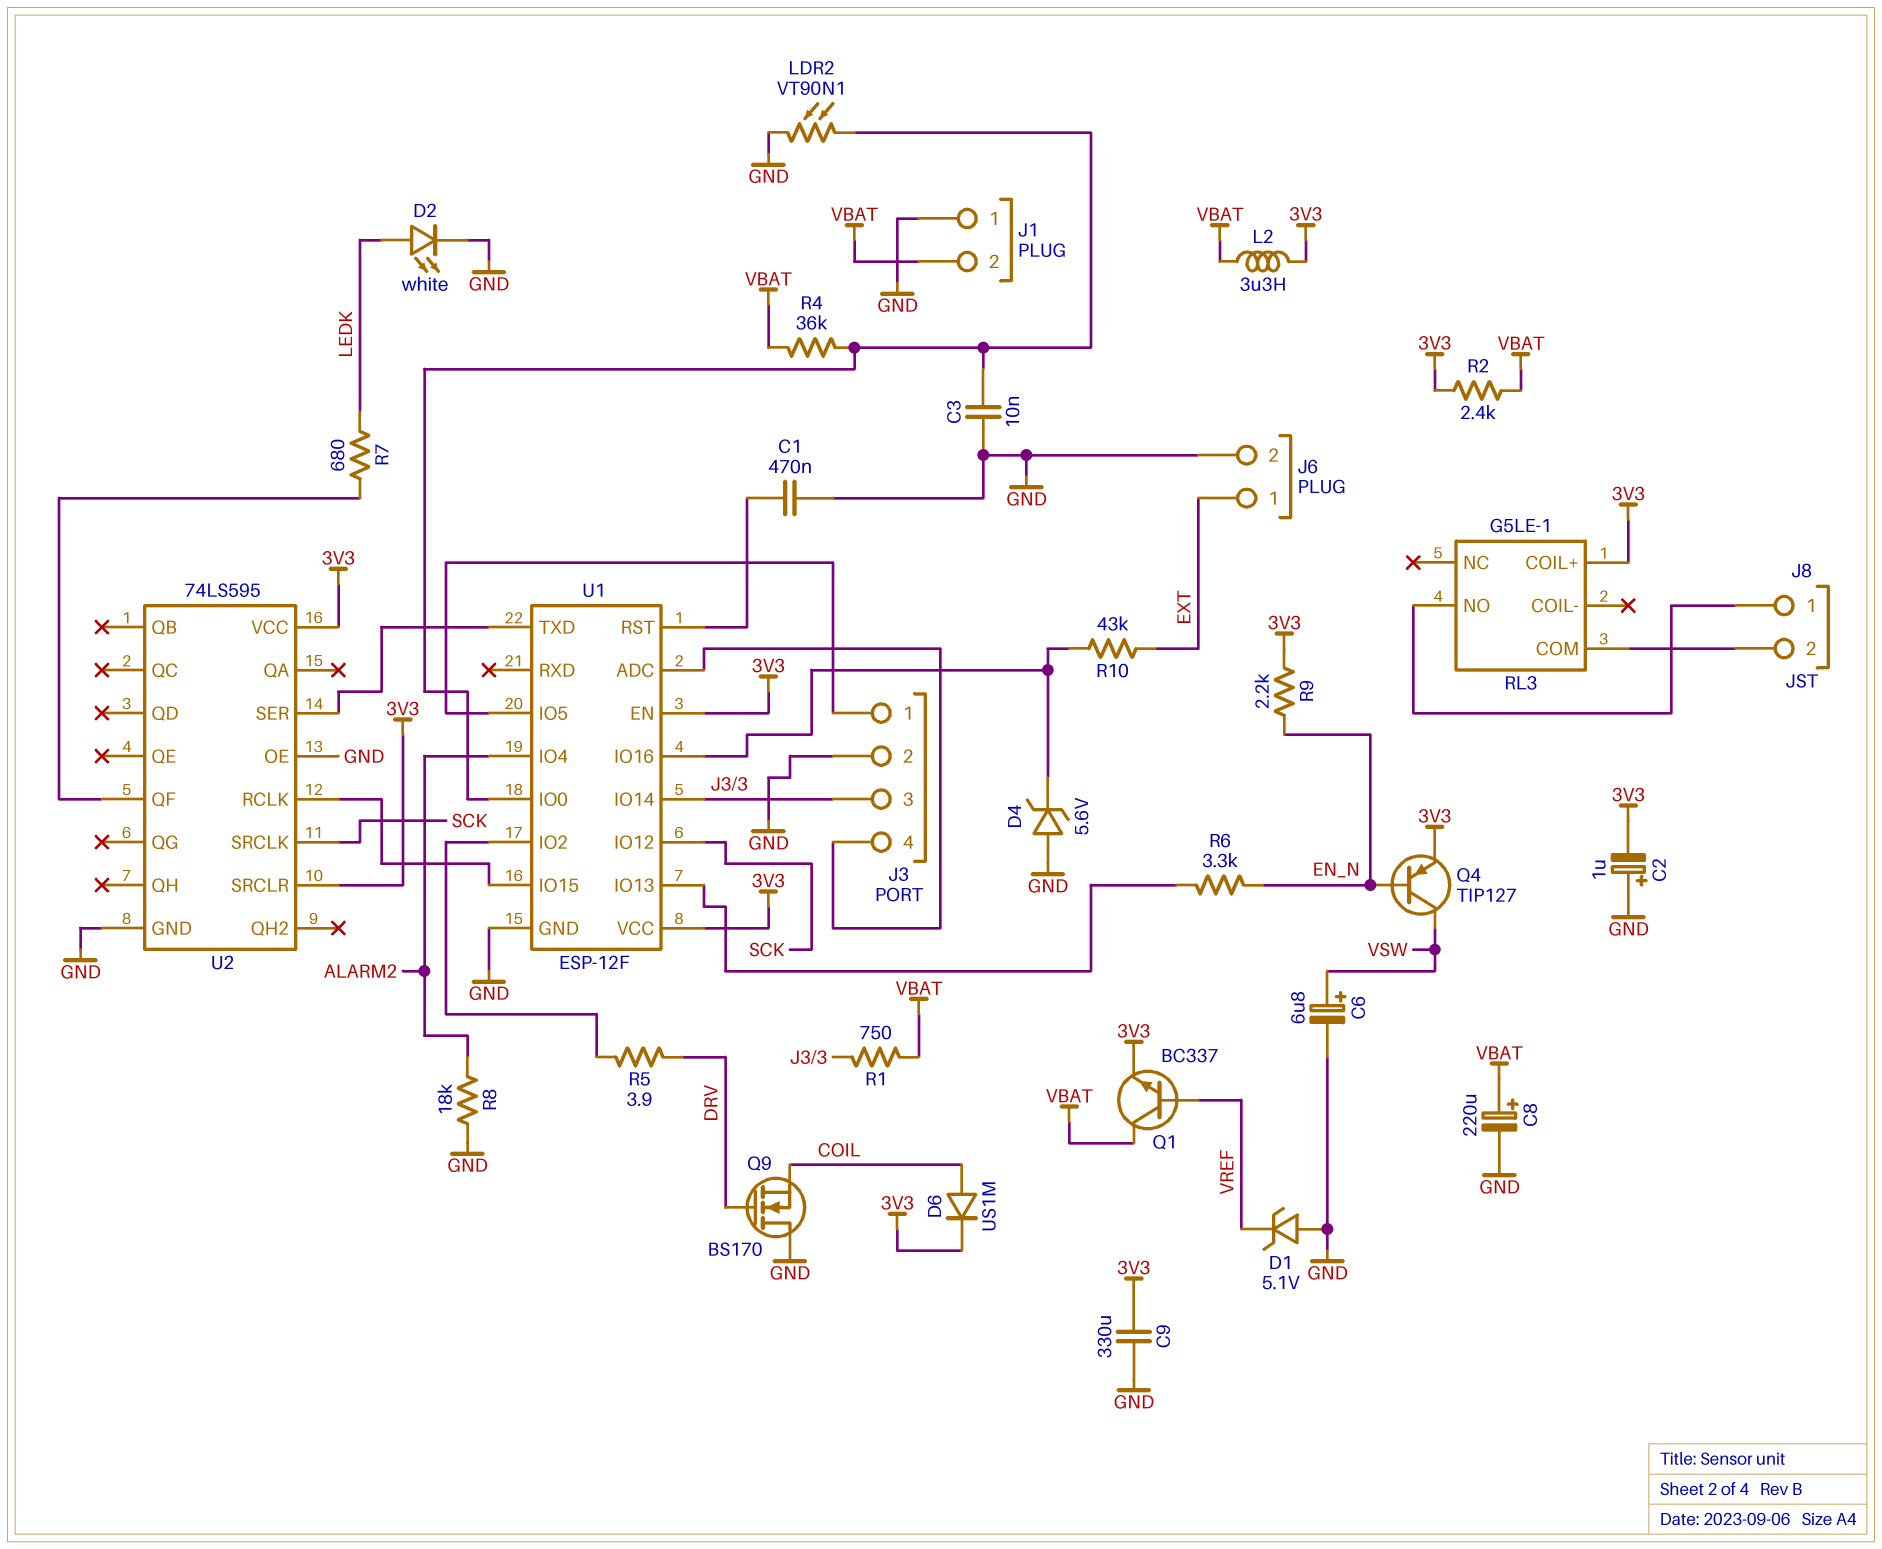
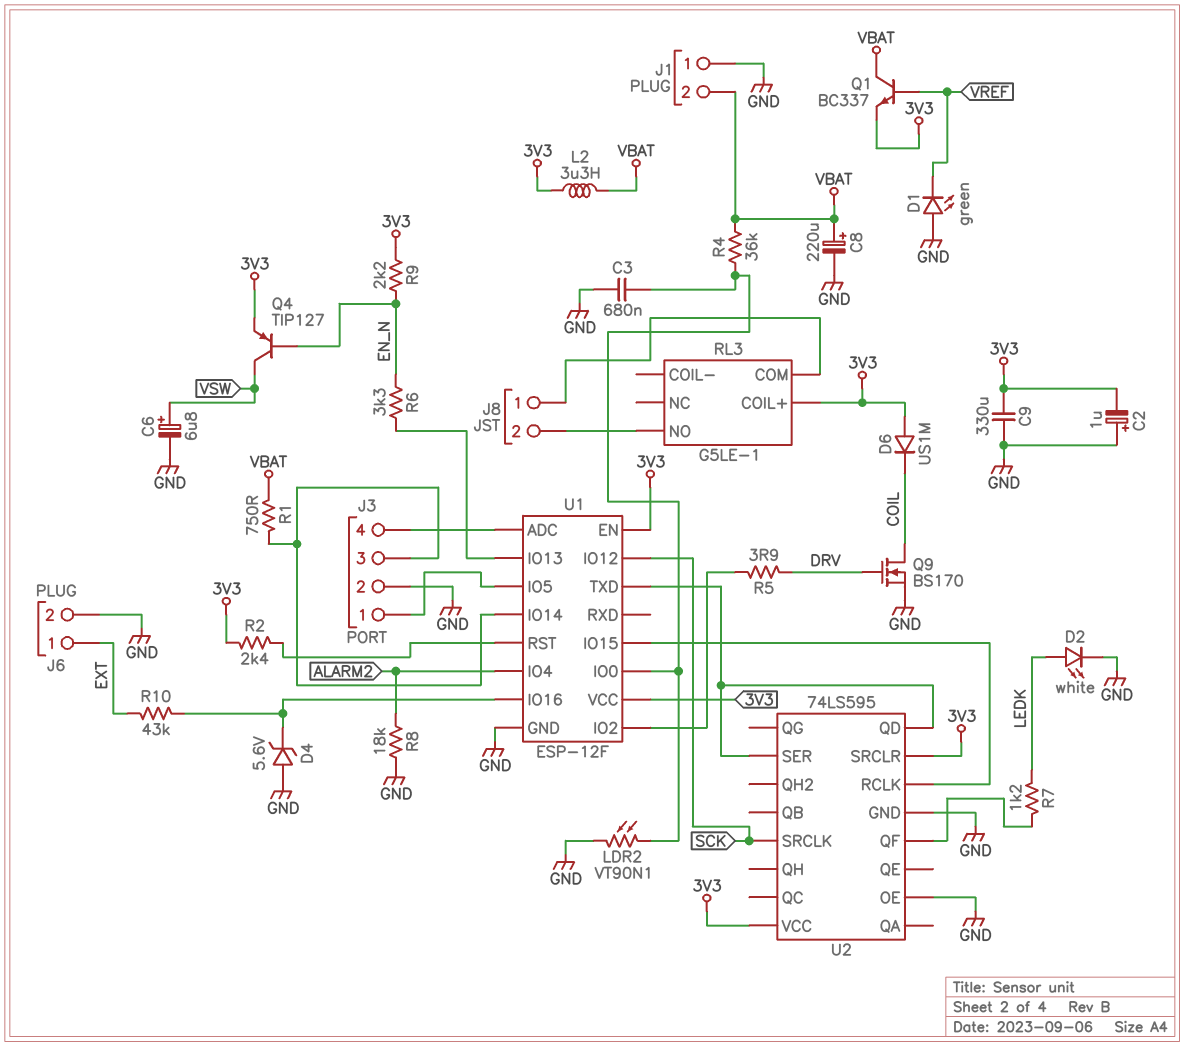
C1: 470nF (GND, U1/RST) -> none
C3: 10nF (GND, U1/IO0) -> 680nF (GND, U1/IO0)
D1: zener 5.1V (A GND, K VREF) -> LED green (A GND, K VREF)
D6: diode US1M (A COIL, K 3V3) -> diode US1M (A 3V3, K COIL)
Q9: NMOS BS170 (G DRV, D GND, S COIL) -> NMOS BS170 (G DRV, D COIL, S GND)
R2: 2.4k (3V3, VBAT) -> 2.4k (3V3, U1/RST)
R7: 680 (LEDK, U2/QF) -> 1.2k (LEDK, U2/QF)
RL3 pin COM: J8/2 -> J8/1
RL3 pin NO: J8/1 -> J8/2
U2 pin QD: none -> U1/TXD

